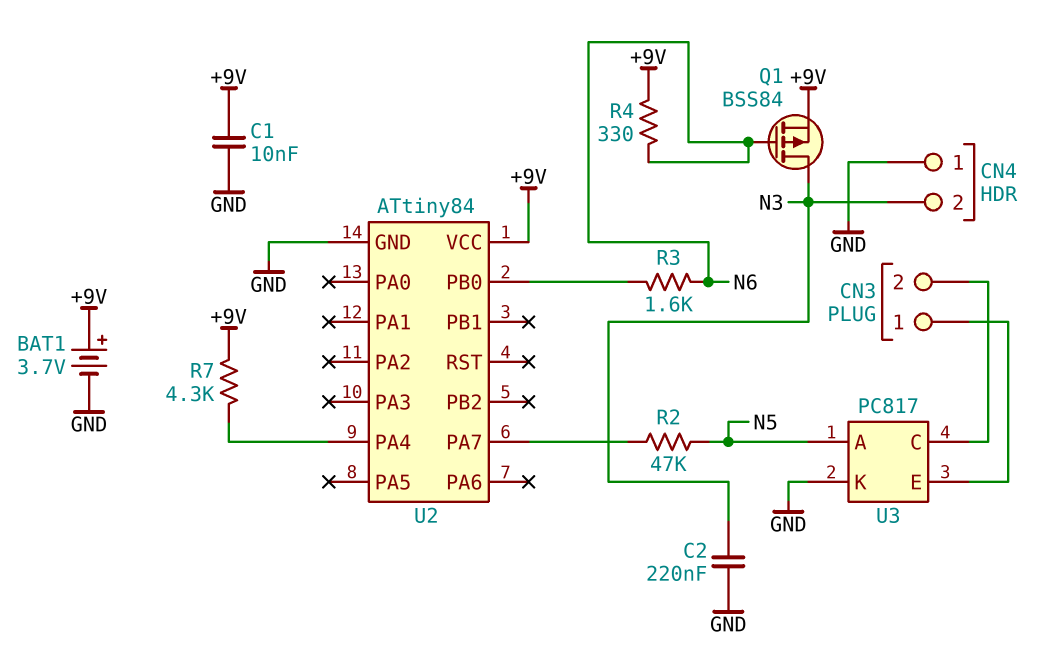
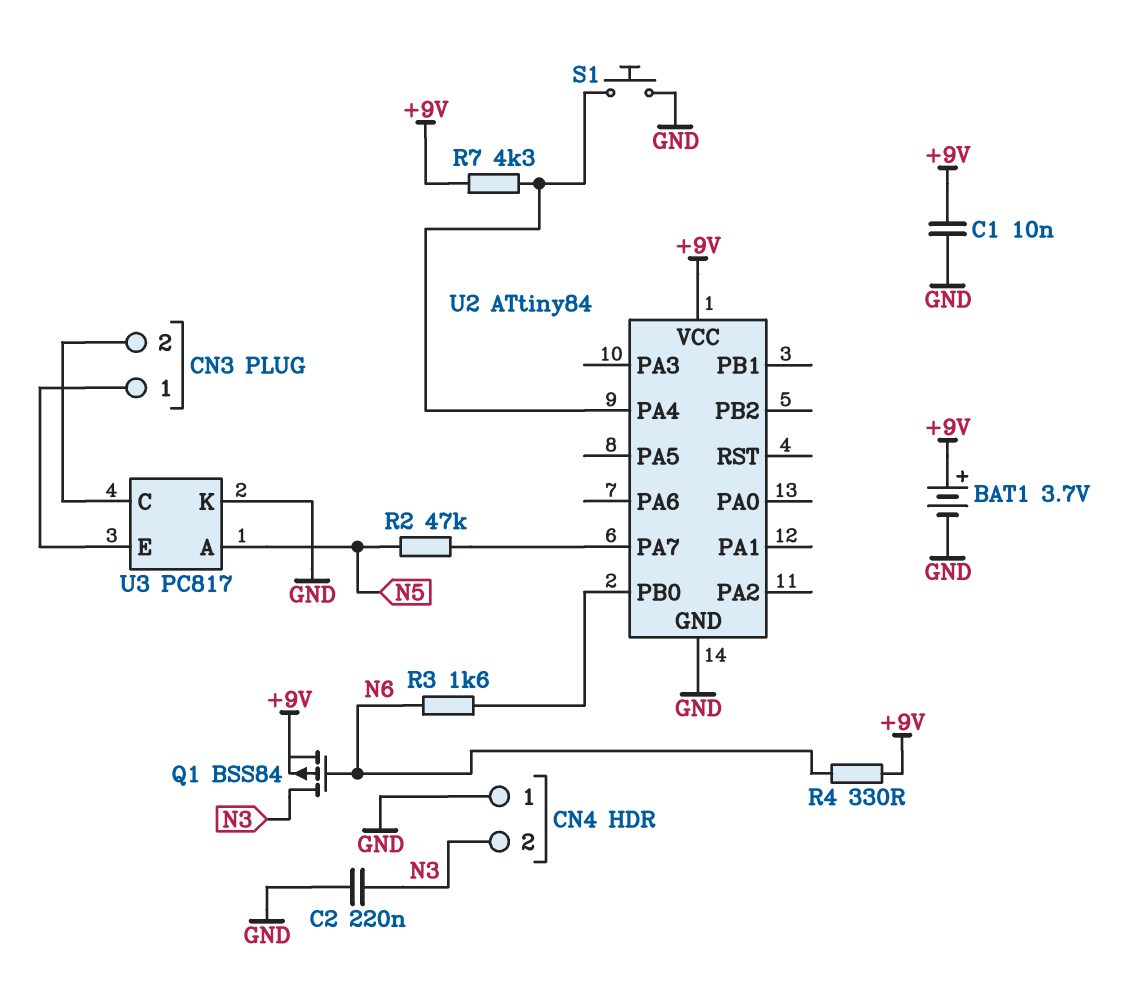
S1: none -> button (GND, U2/PA4)

